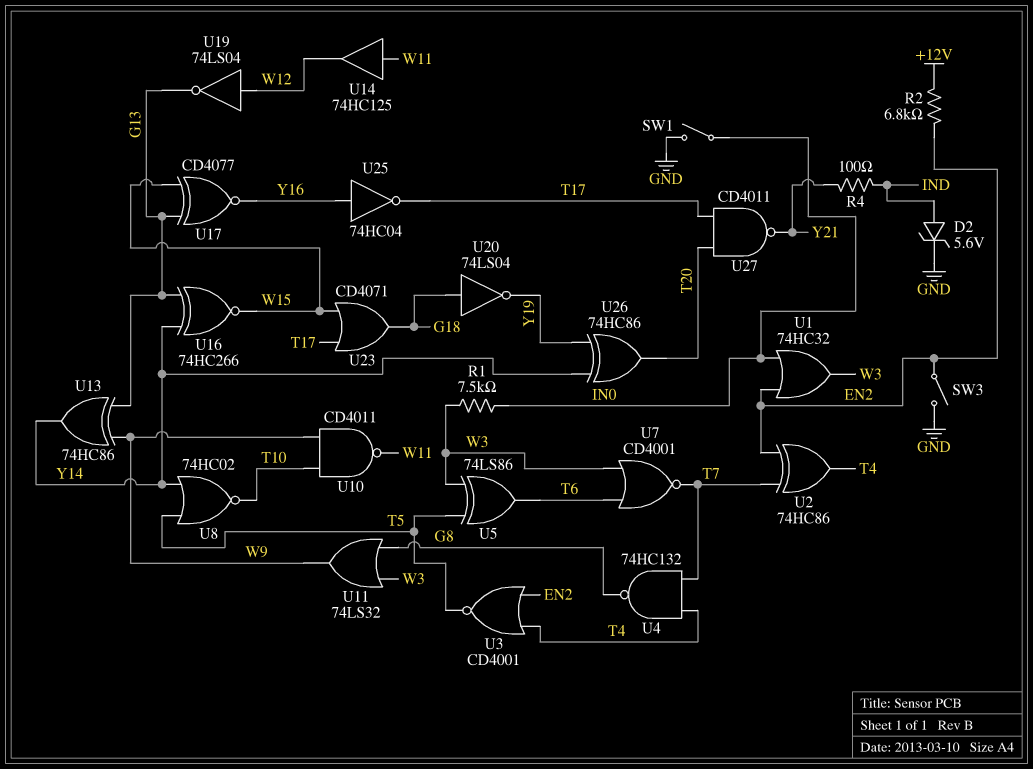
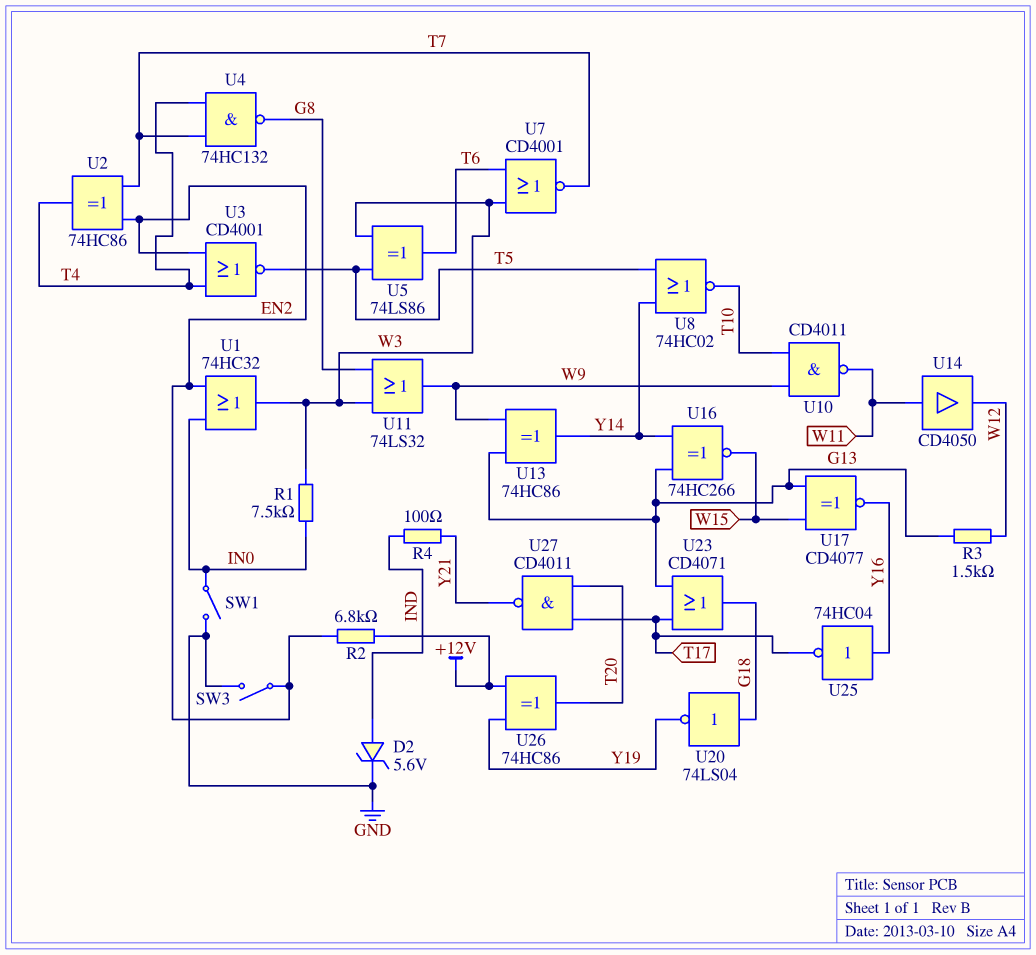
R3: none -> 1.5k (G13, W12)
U14: buffer 74HC125 (in W11, out W12) -> buffer CD4050 (in W11, out W12)
U19: NOT 74LS04 (in W12, out G13) -> none
U23: OR CD4071 (in T17, in W15, out G18) -> OR CD4071 (in G13, in T17, out G18)
U26: XOR 74HC86 (in Y14, in Y19, out T20) -> XOR 74HC86 (in +12V, in Y19, out T20)

